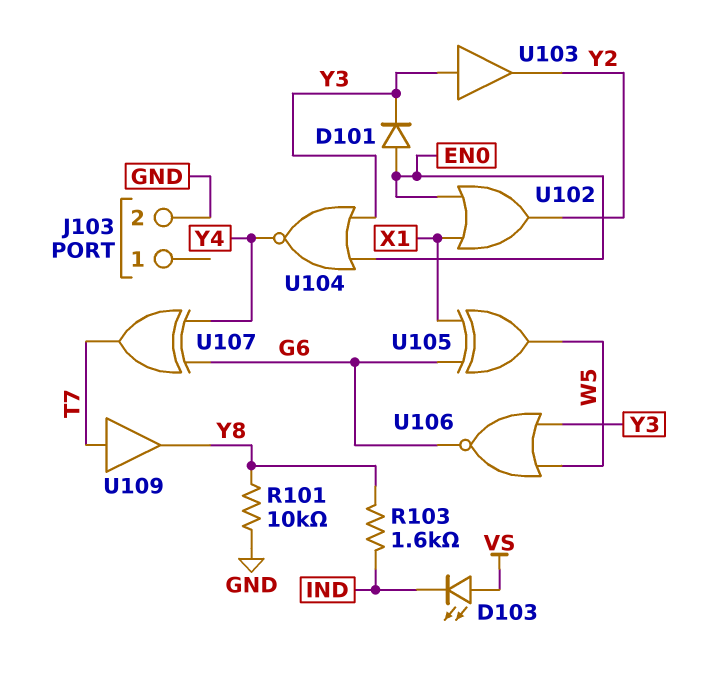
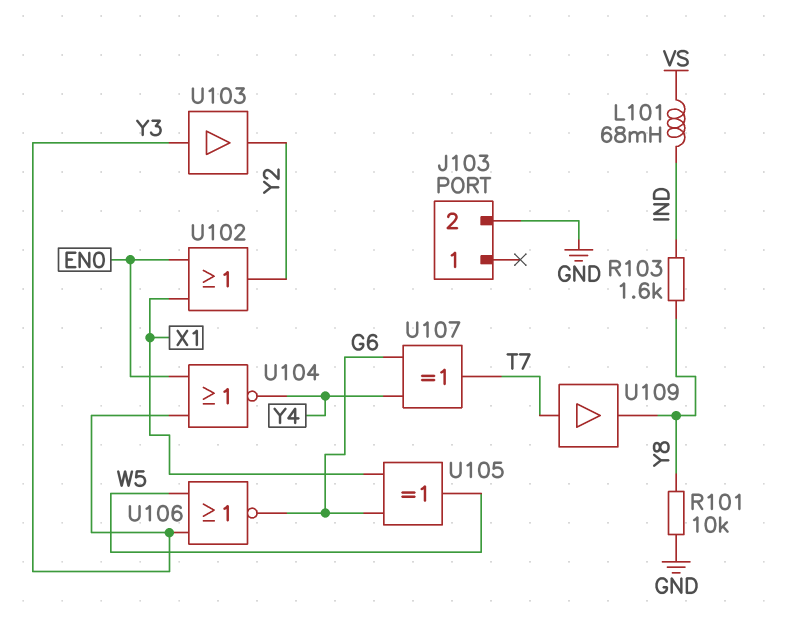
D101: diode (A EN0, K Y3) -> none
D103: LED (A VS, K IND) -> none
L101: none -> 68mH (IND, VS)

